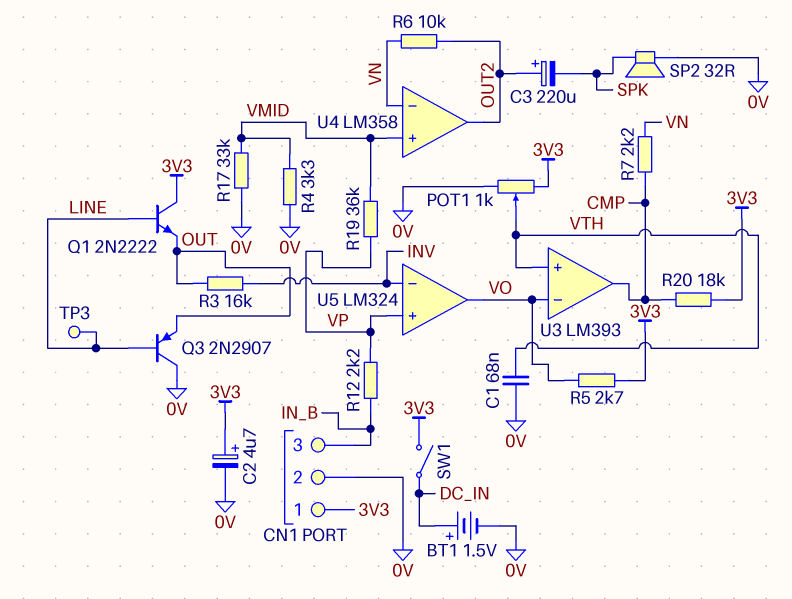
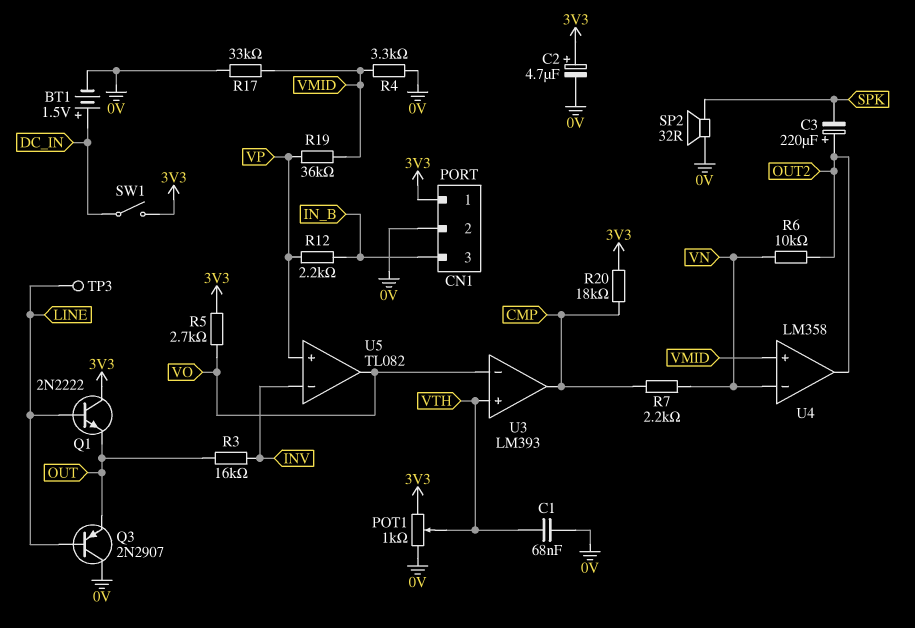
U5: LM324 -> TL082

